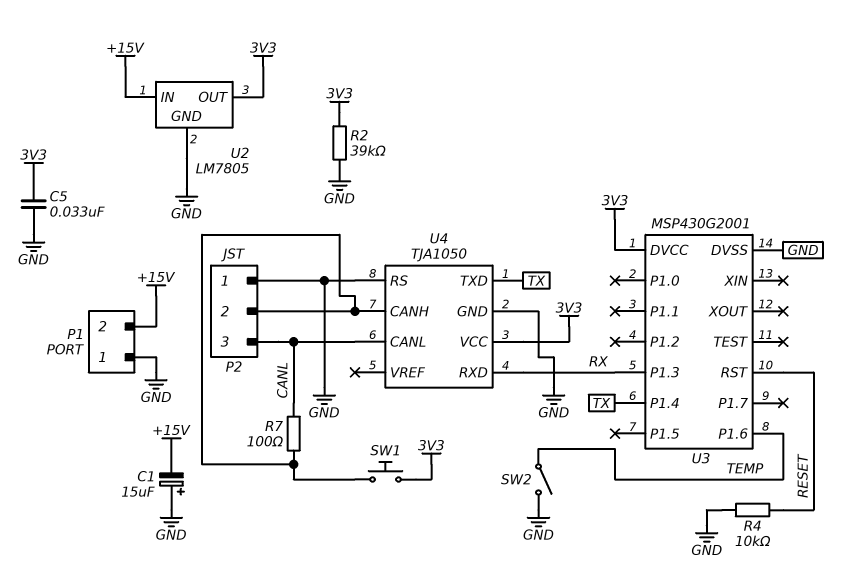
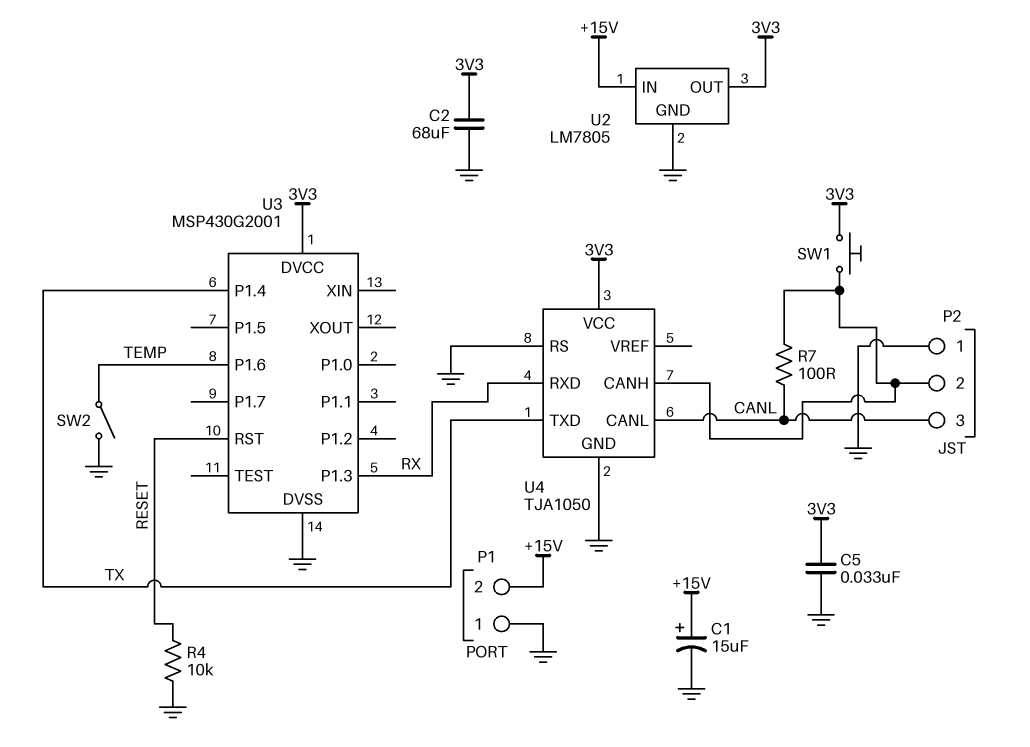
C1: 15uF (plus GND, minus +15V) -> 15uF (plus +15V, minus GND)
C2: none -> 68uF (3V3, GND)
R2: 39k (3V3, GND) -> none

